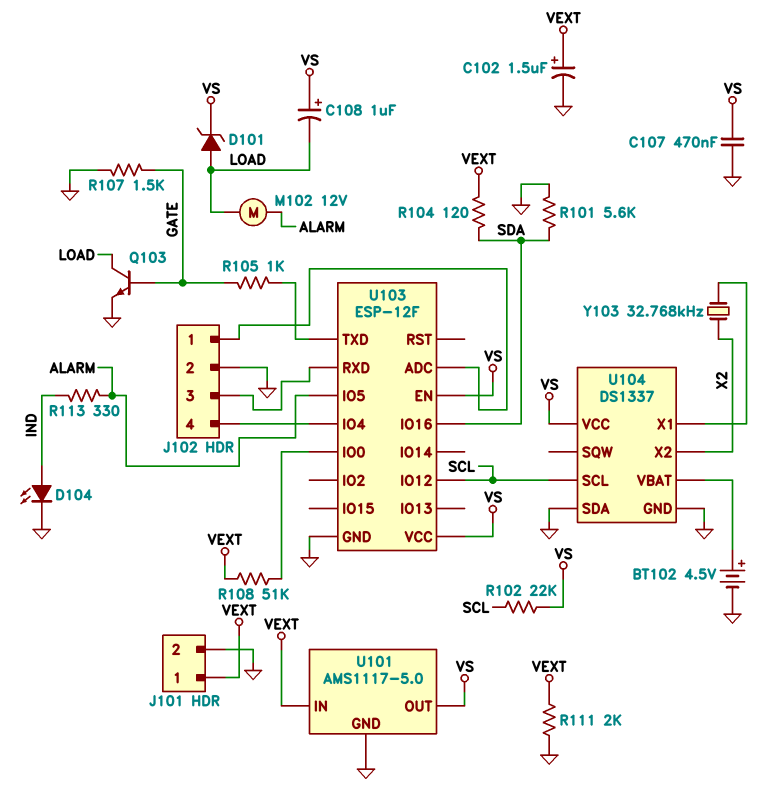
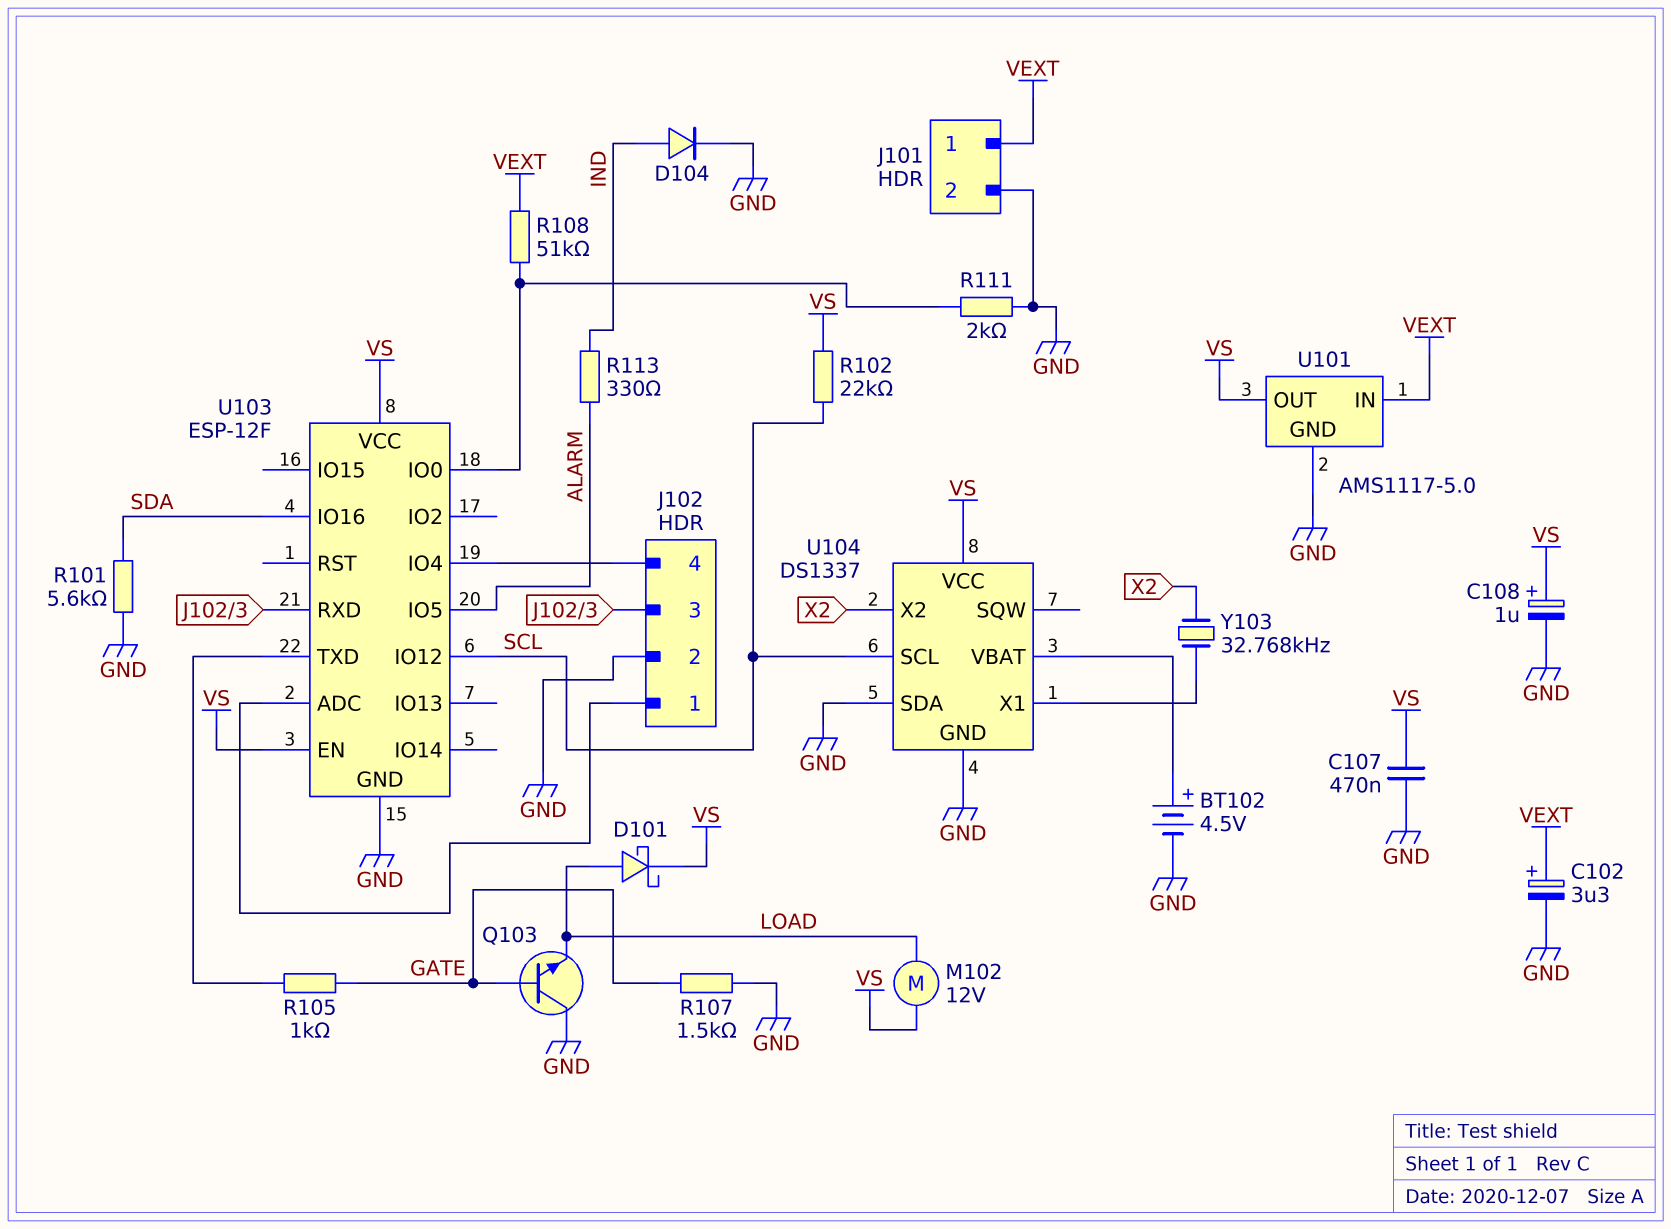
C102: 1.5uF (plus VEXT, minus GND) -> 3.3uF (plus VEXT, minus GND)
C108: 1uF (plus VS, minus LOAD) -> 1uF (plus VS, minus GND)
D101: zener (A LOAD, K VS) -> schottky (A LOAD, K VS)
D104: LED (A IND, K GND) -> diode (A IND, K GND)
M102: motor 12V (ALARM, LOAD) -> motor 12V (LOAD, VS)
Q103: NPN (B GATE, C LOAD, E GND) -> NPN (B GATE, C GND, E LOAD)
R104: 120 (SDA, VEXT) -> none
R111: 2k (GND, VEXT) -> 2k (GND, U103/IO0)

